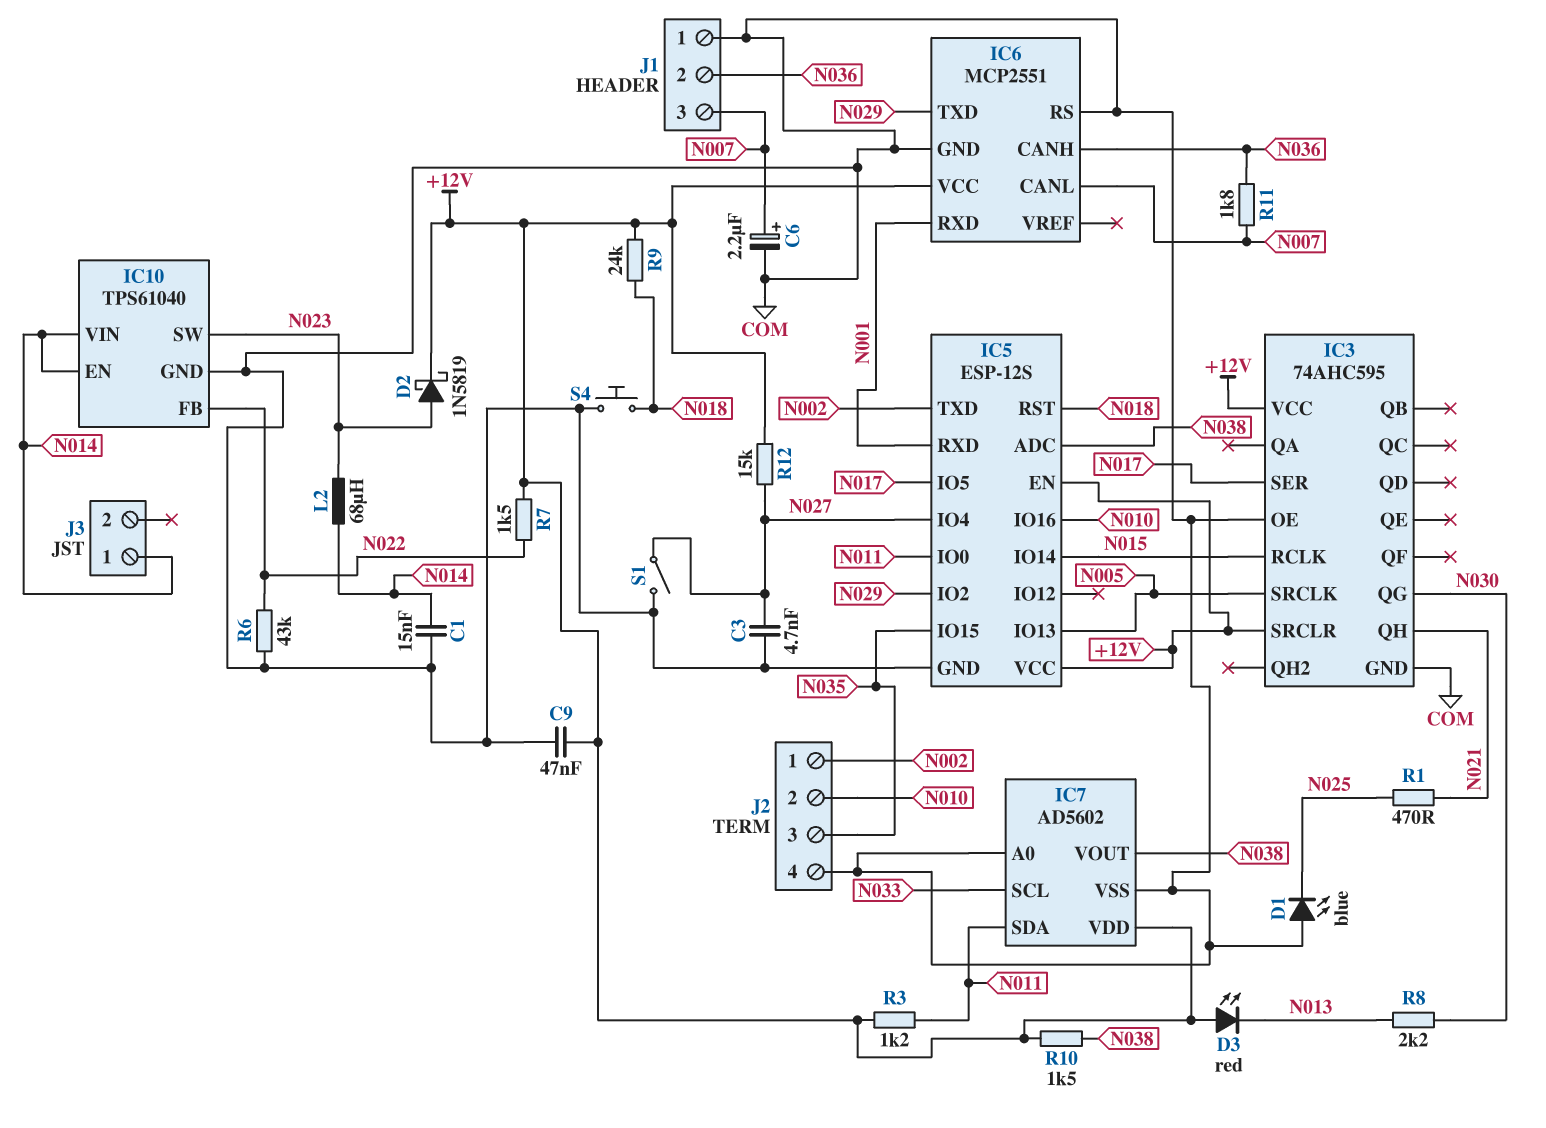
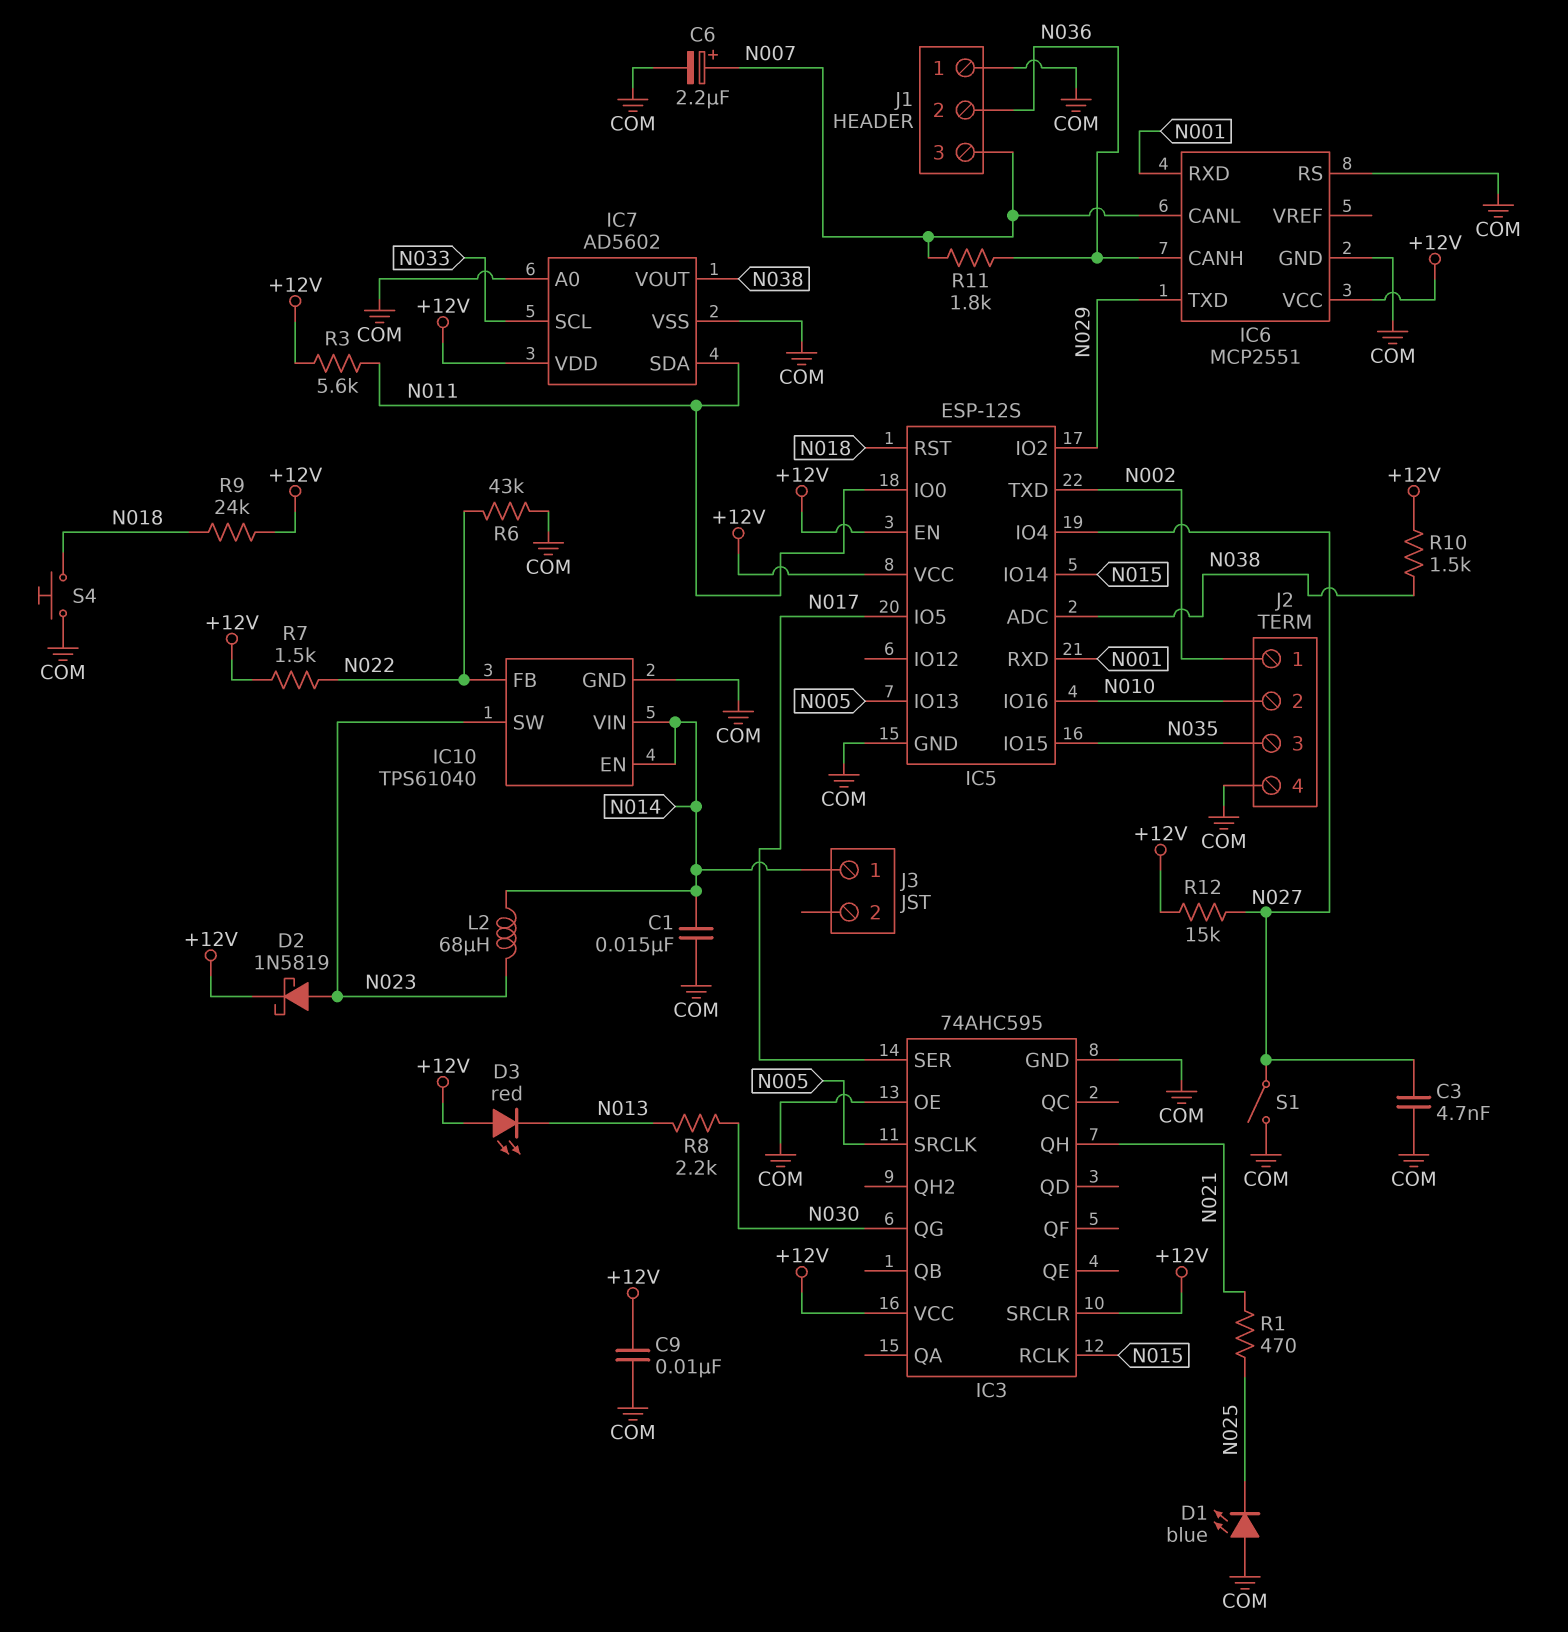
C9: 47nF (+12V, COM) -> 10nF (+12V, COM)
R3: 1.2k (+12V, N011) -> 5.6k (+12V, N011)

